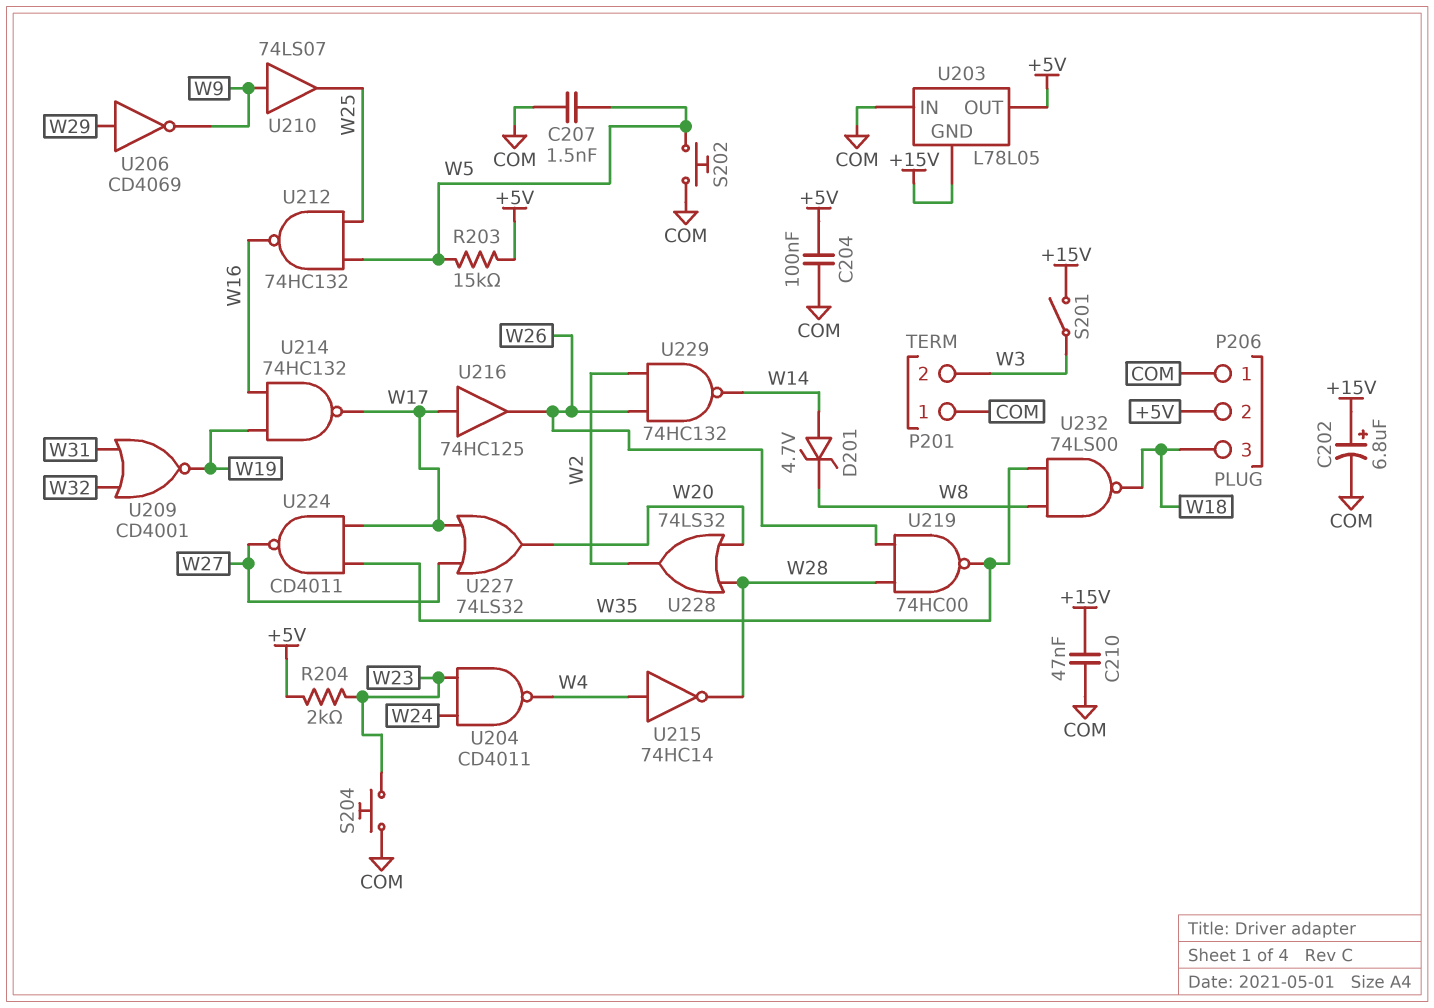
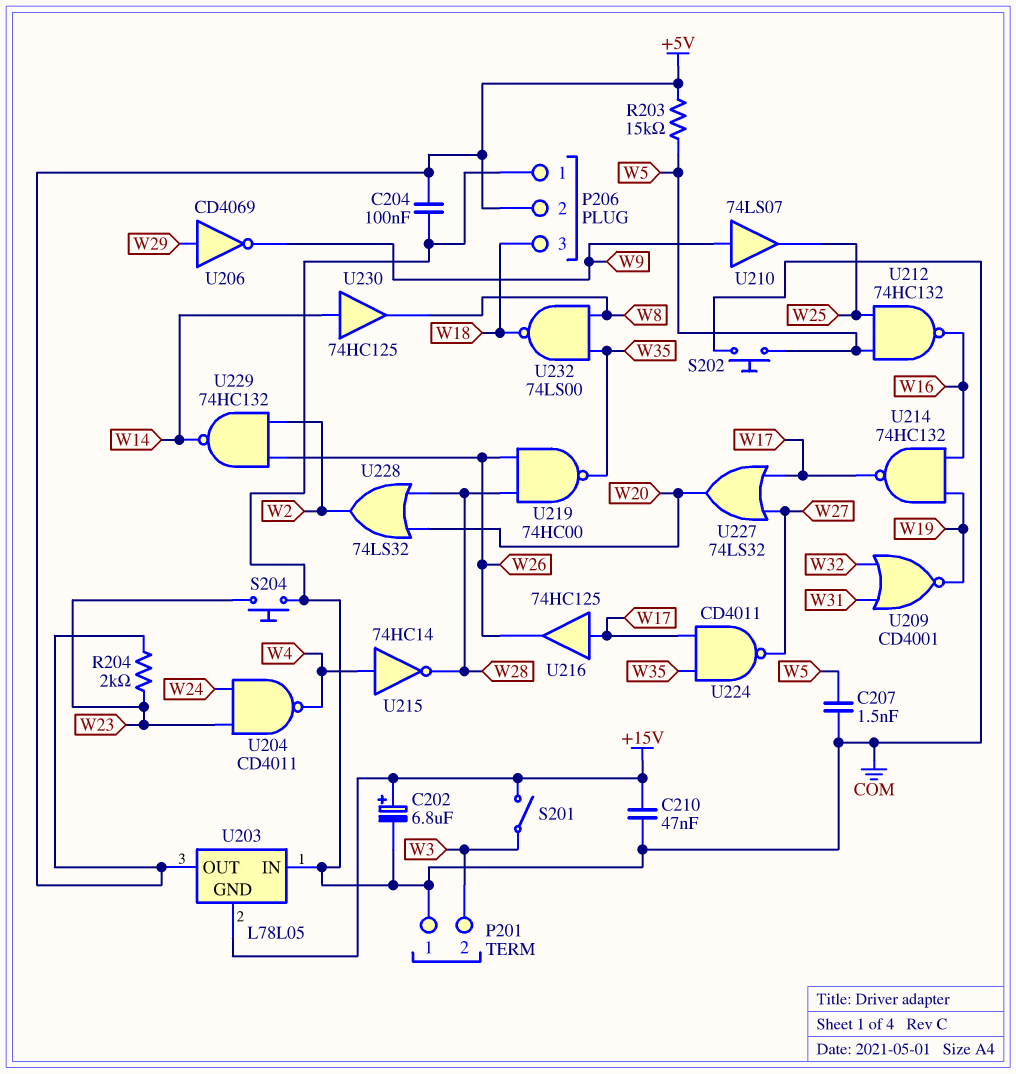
D201: zener 4.7V (A W14, K W8) -> none
U230: none -> buffer 74HC125 (in W14, out W8)

